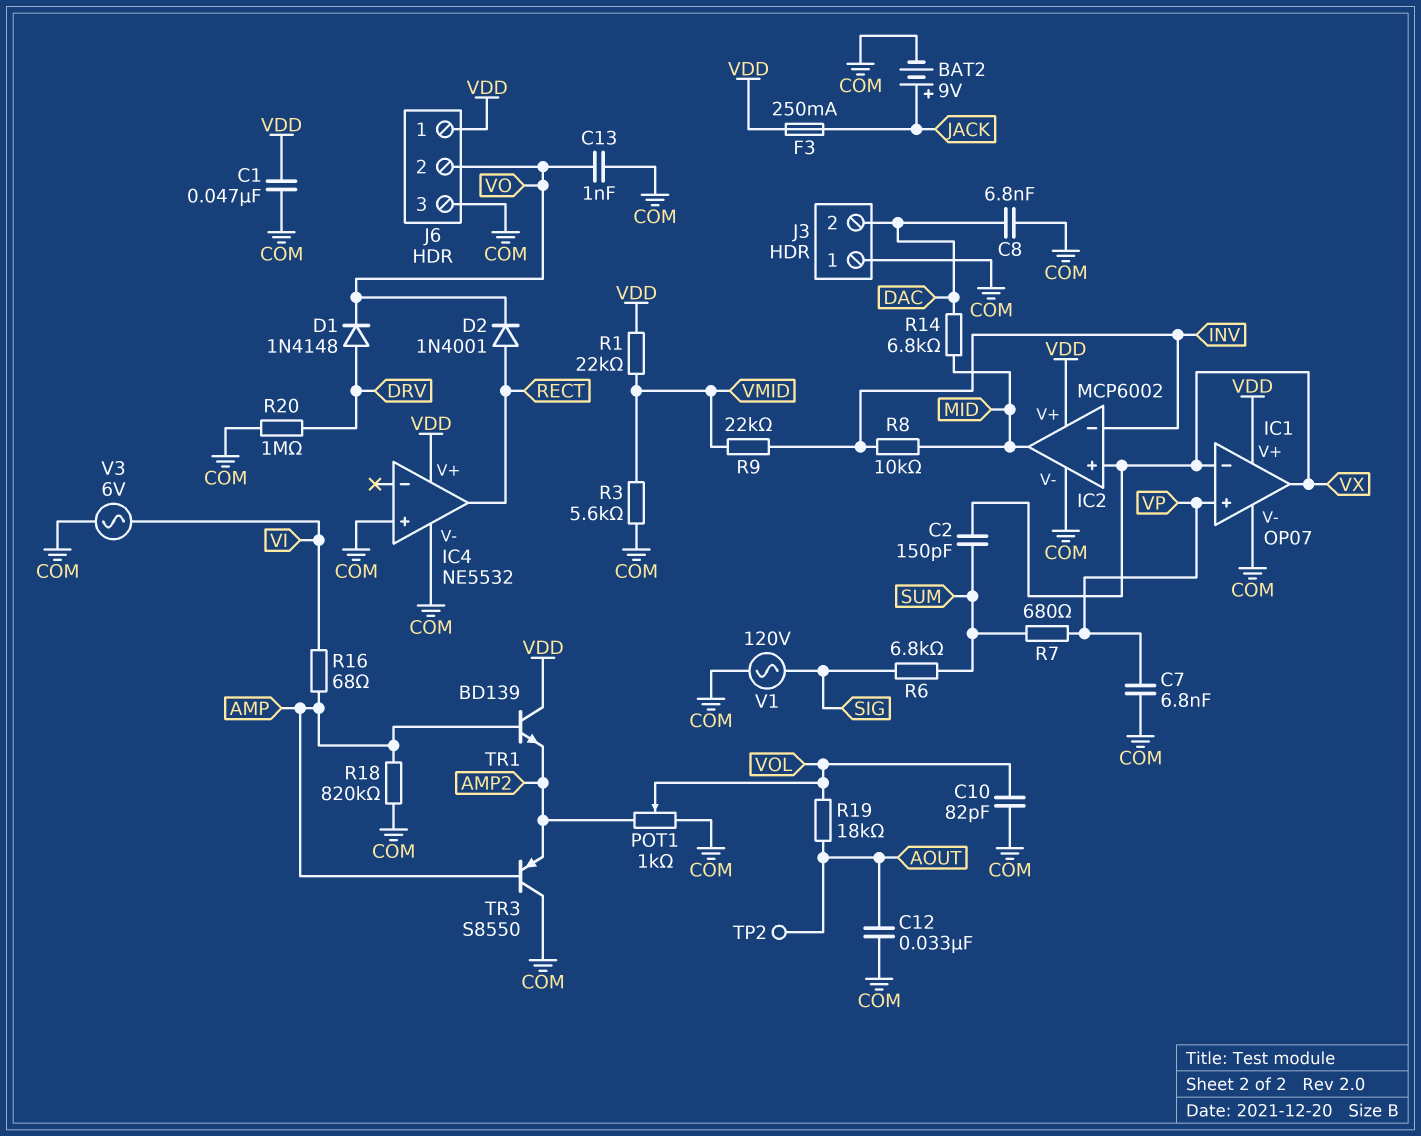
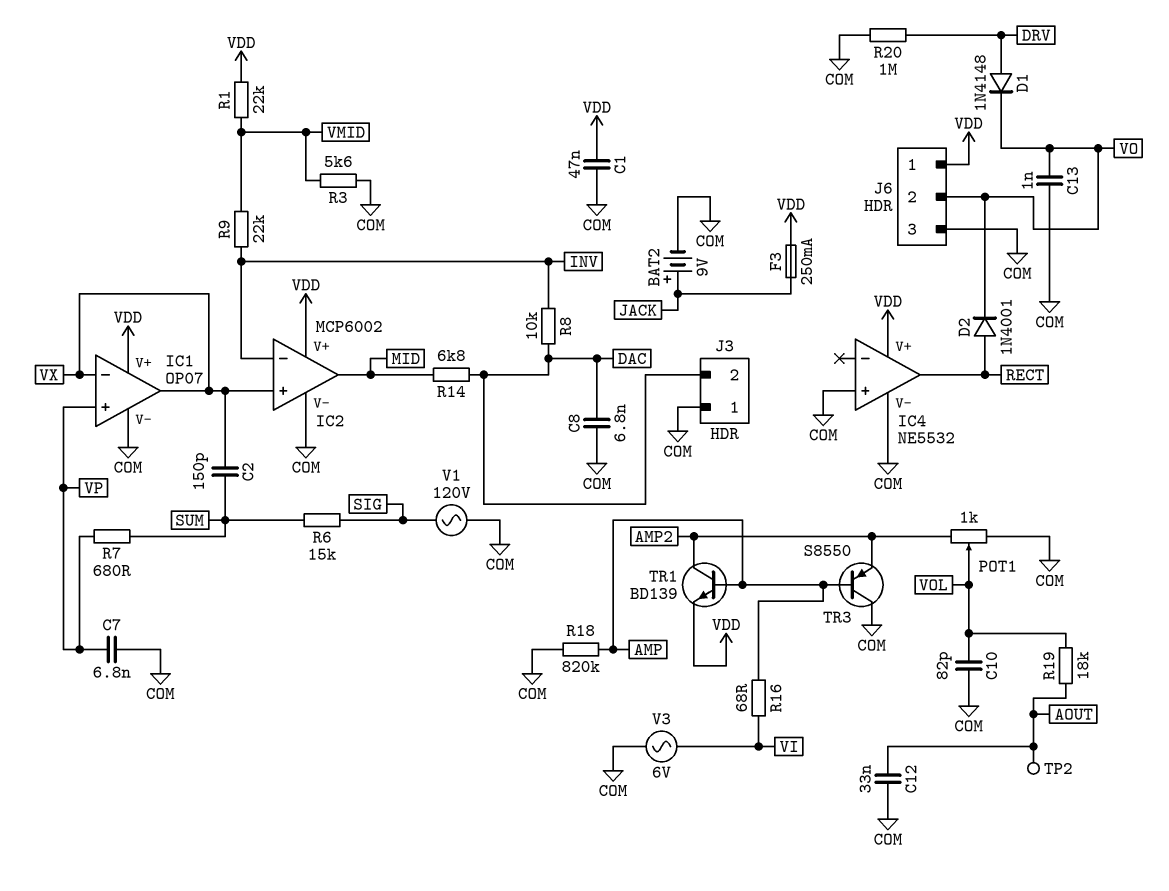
R6: 6.8k (SIG, SUM) -> 15k (SIG, SUM)
R8: 10k (INV, MID) -> 10k (DAC, INV)
TR1: NPN BD139 (B AMP, C VDD, E AMP2) -> NPN BD139 (B AMP, C AMP2, E VDD)

